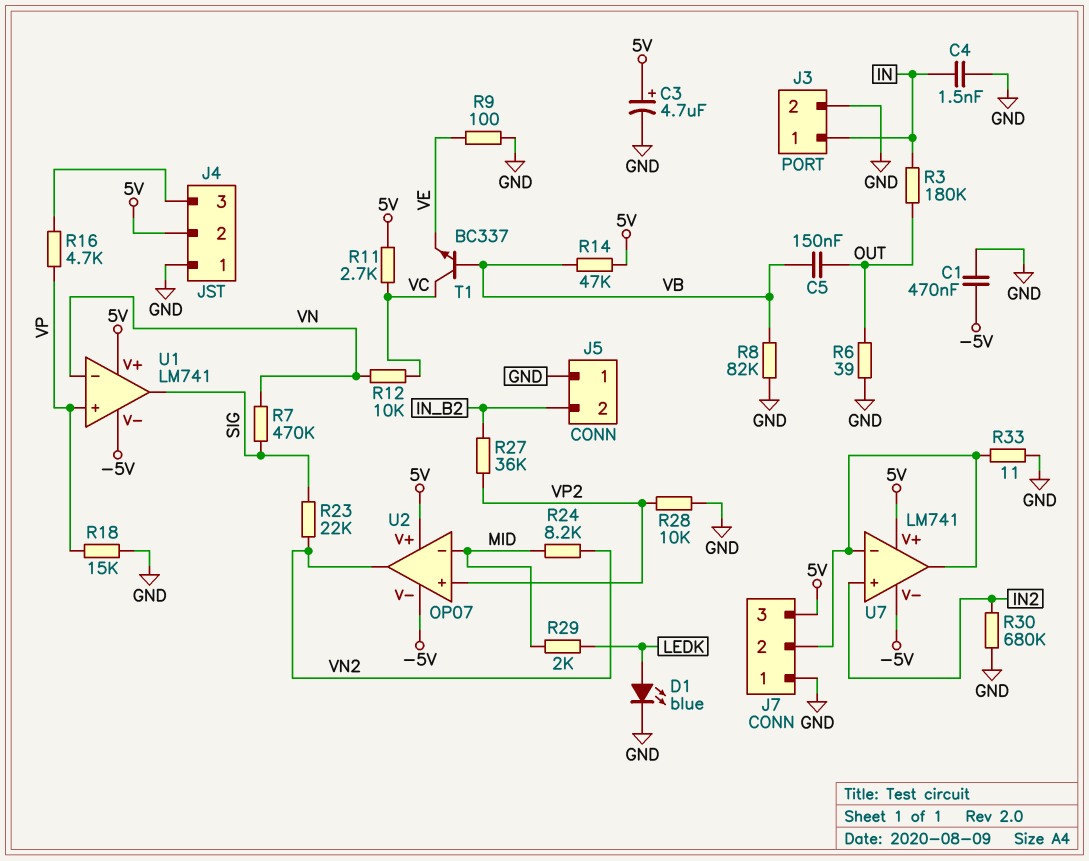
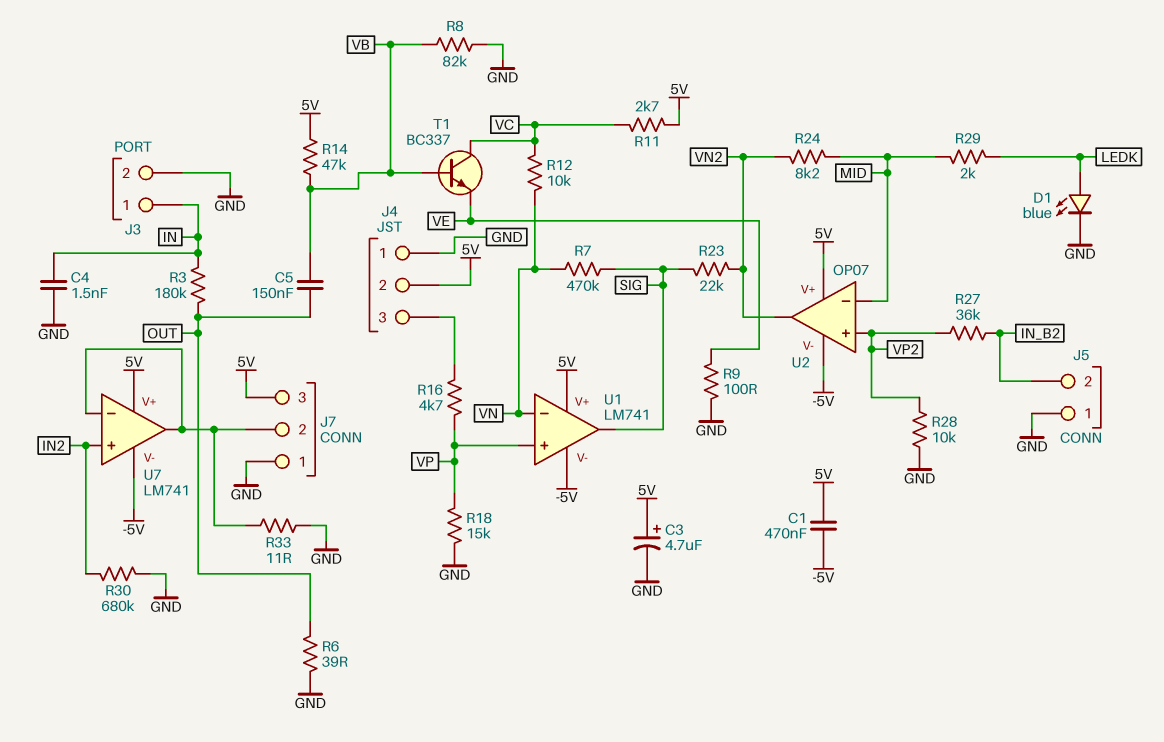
C1: 470nF (-5V, GND) -> 470nF (-5V, 5V)

